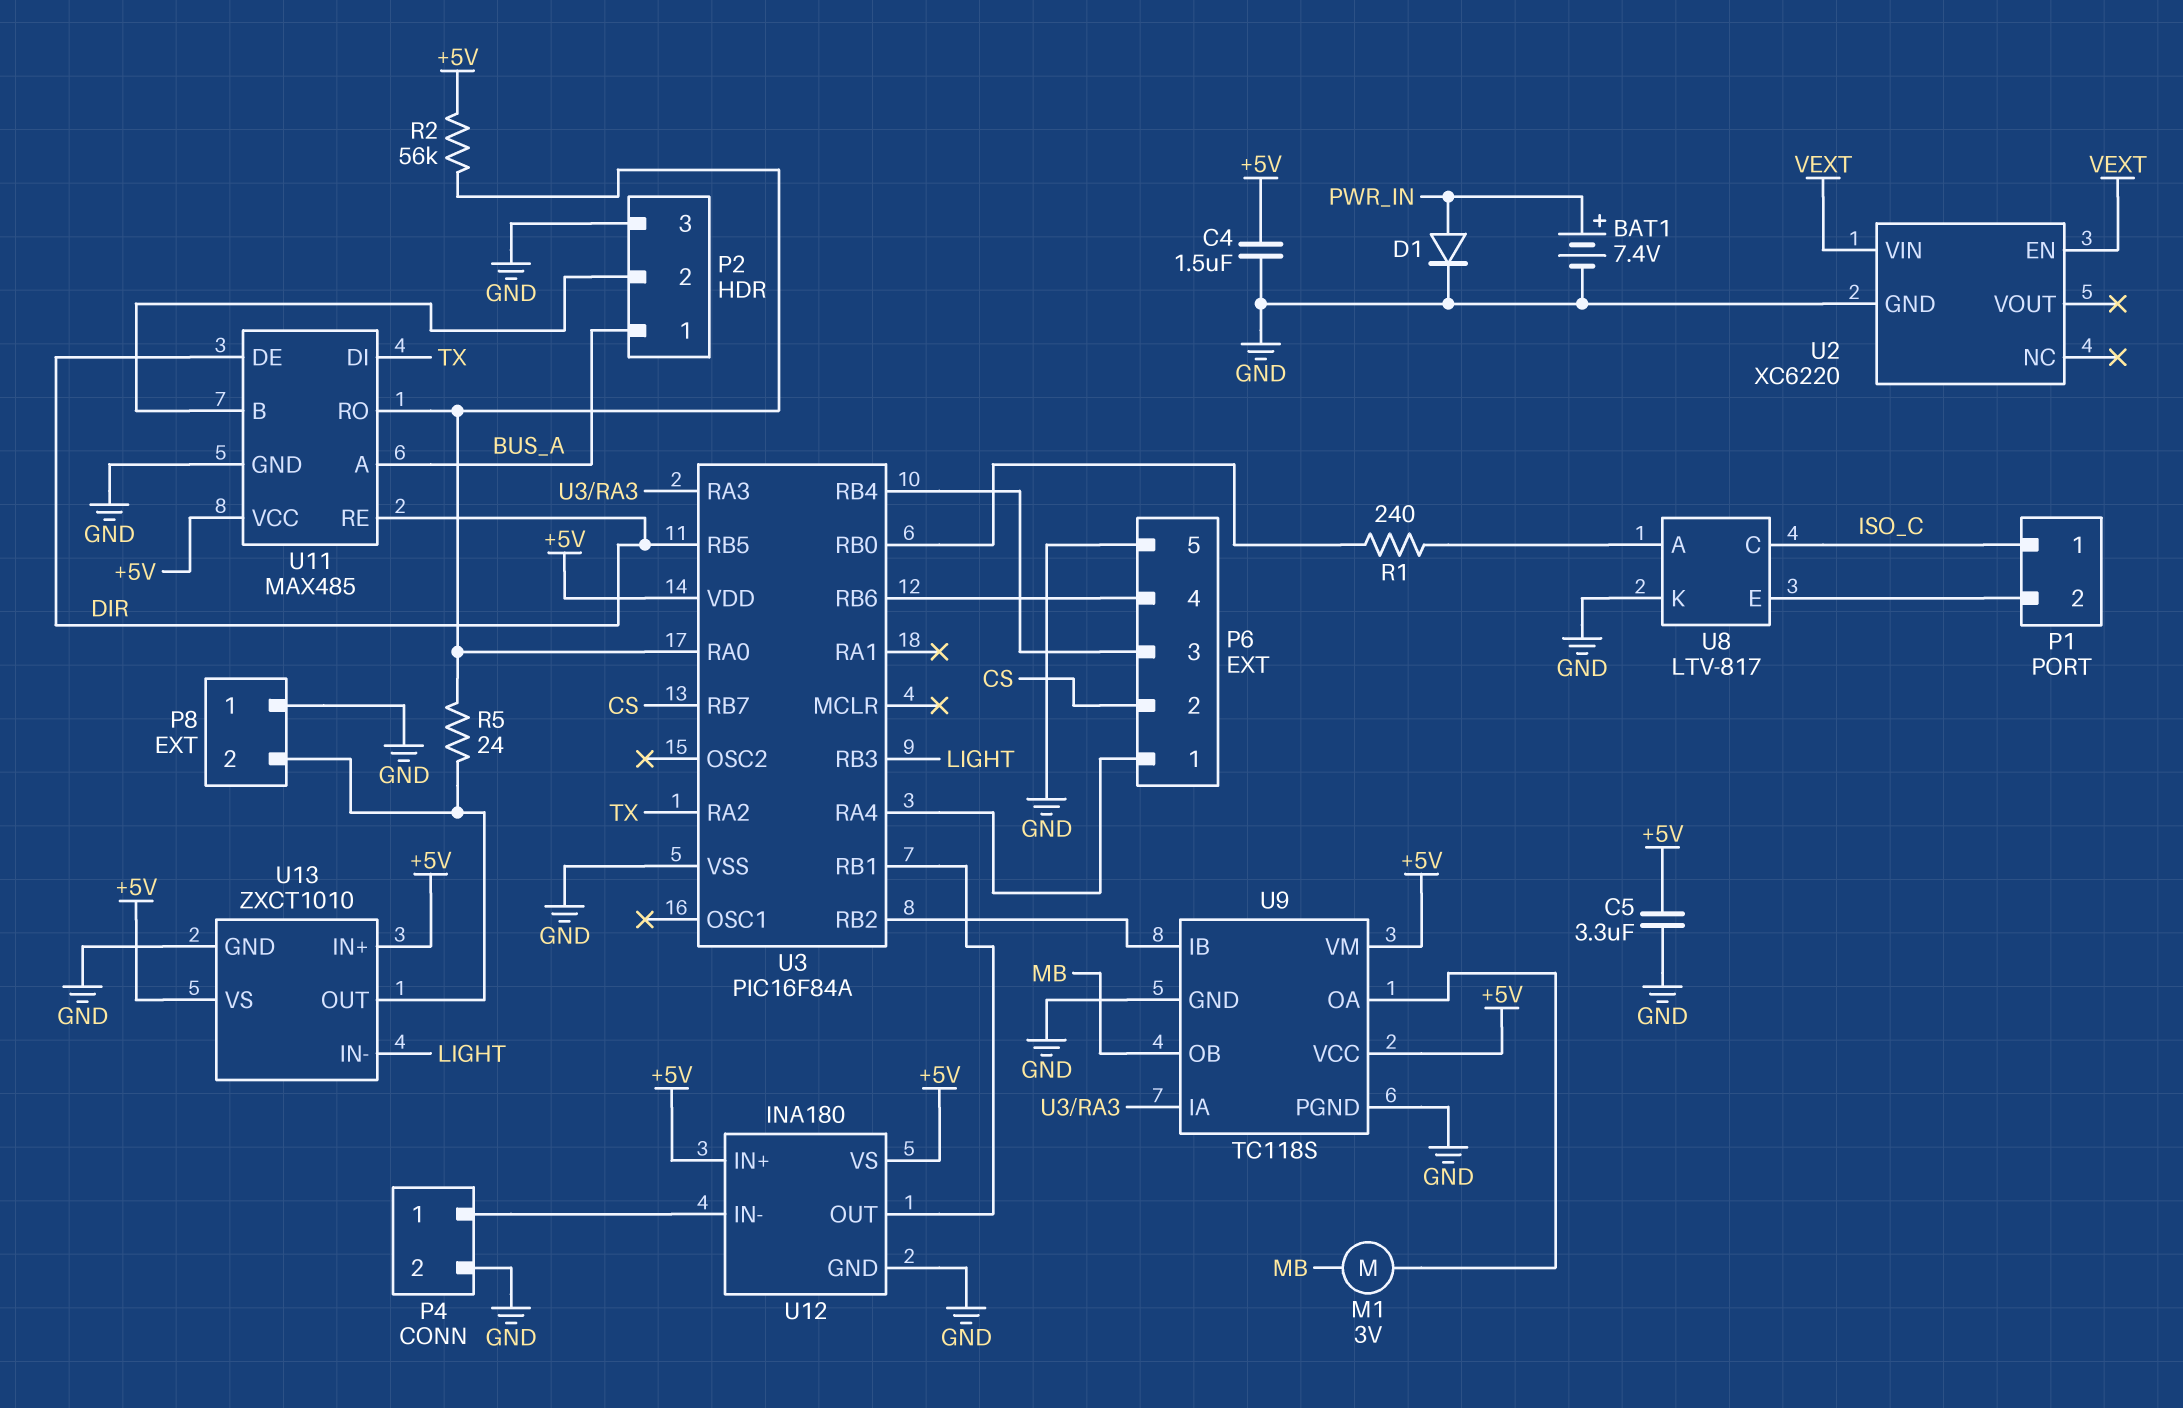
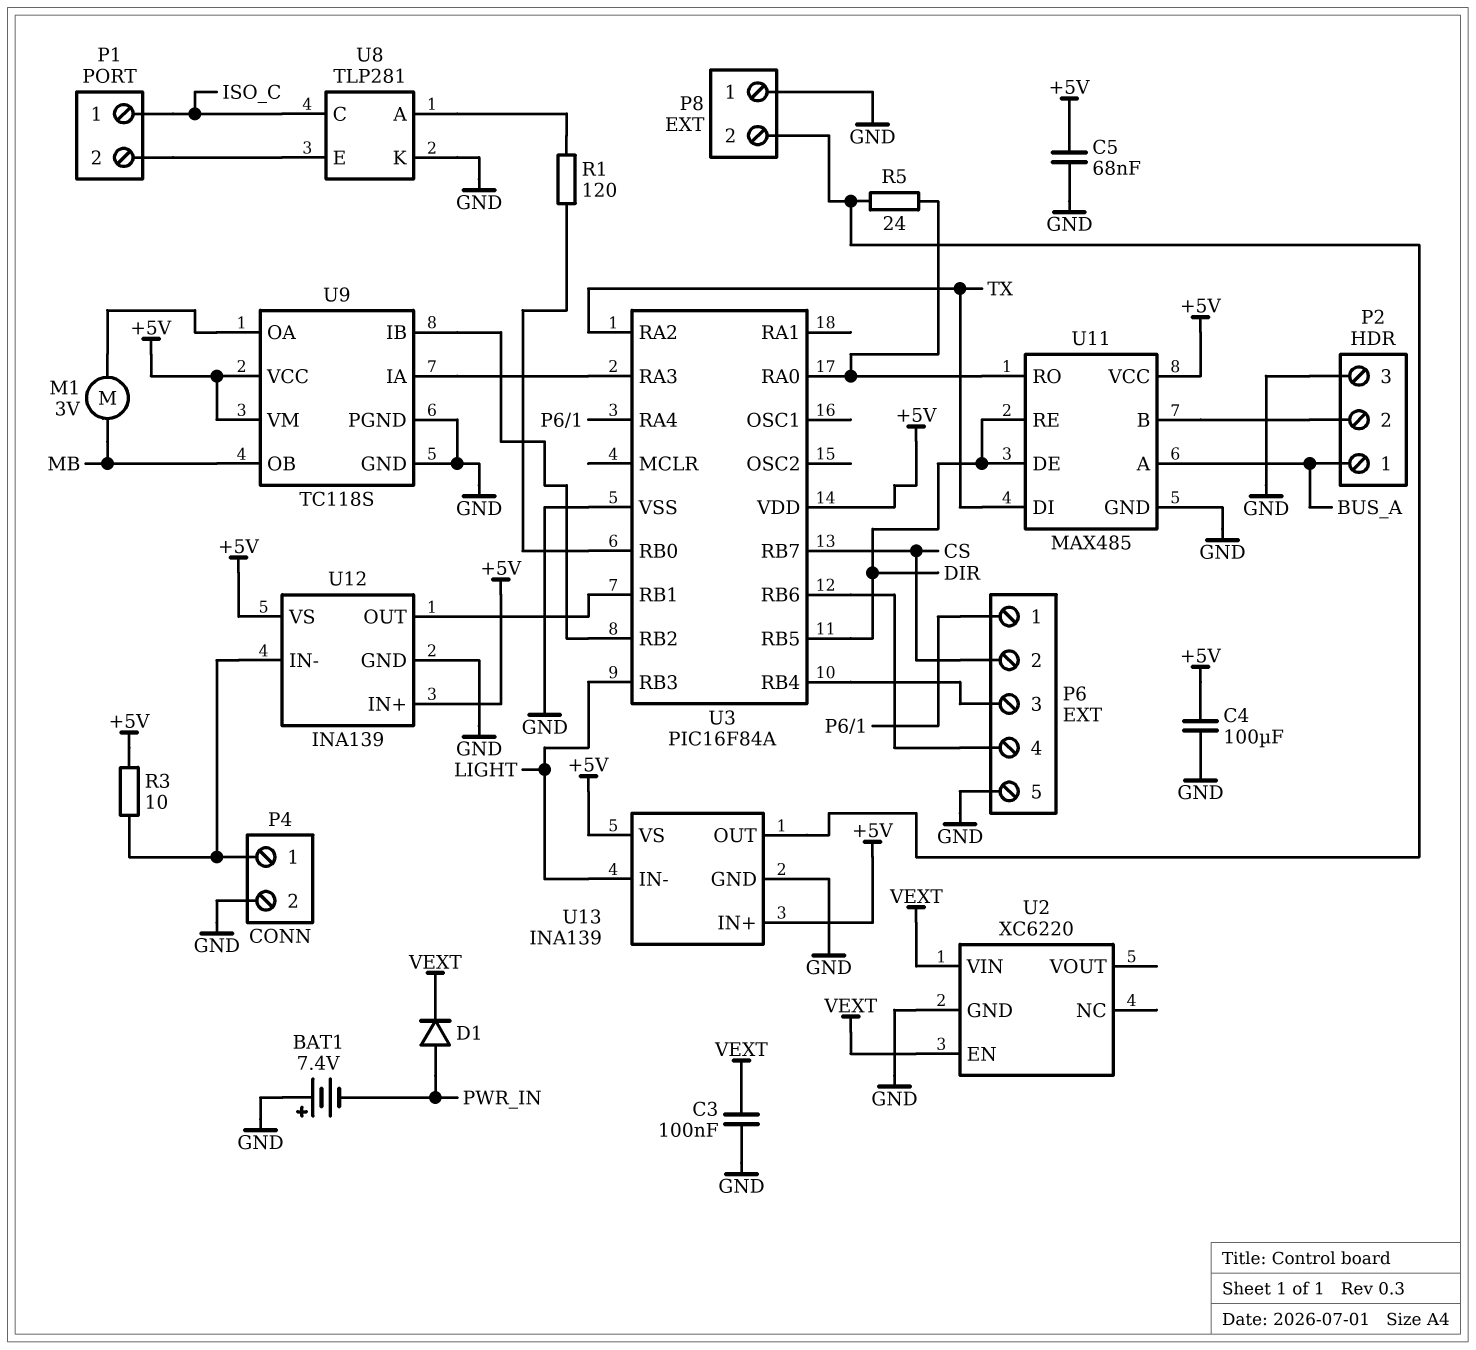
BAT1: 7.4V (plus PWR_IN, minus GND) -> 7.4V (plus GND, minus PWR_IN)
C3: none -> 100nF (GND, VEXT)
C4: 1.5uF (+5V, GND) -> 100uF (+5V, GND)
C5: 3.3uF (+5V, GND) -> 68nF (+5V, GND)
D1: diode (A PWR_IN, K GND) -> diode (A PWR_IN, K VEXT)
R1: 240 (U3/RB0, U8/A) -> 120 (U3/RB0, U8/A)
R2: 56k (+5V, U3/RA0) -> none
R3: none -> 10 (+5V, P4/1)
U8: LTV-817 -> TLP281
U12: INA180 -> INA139
U13: ZXCT1010 -> INA139

